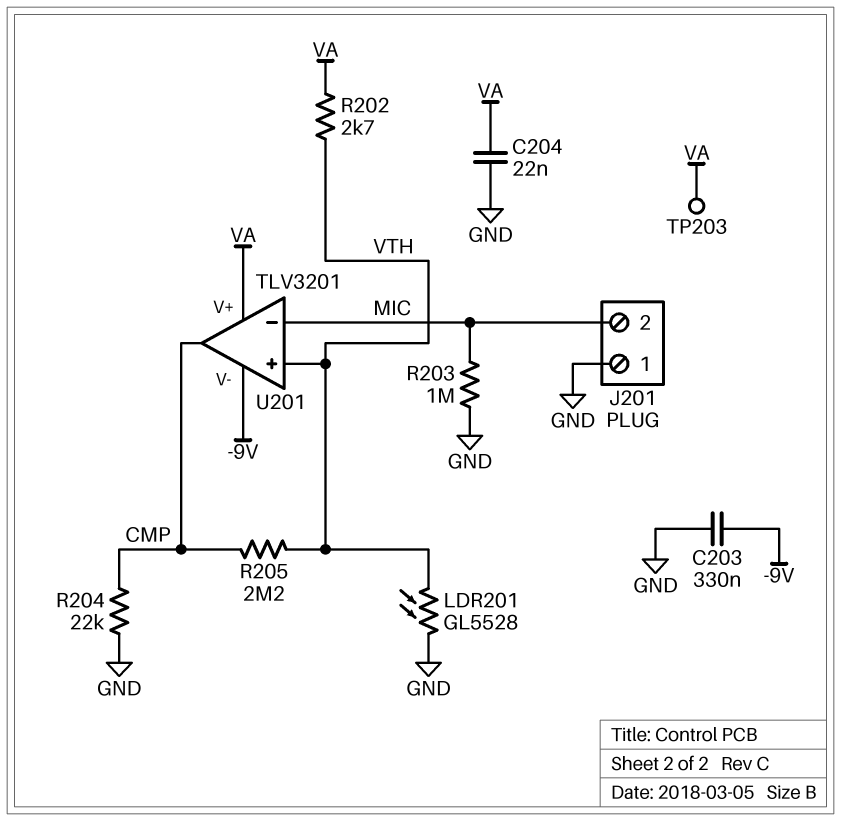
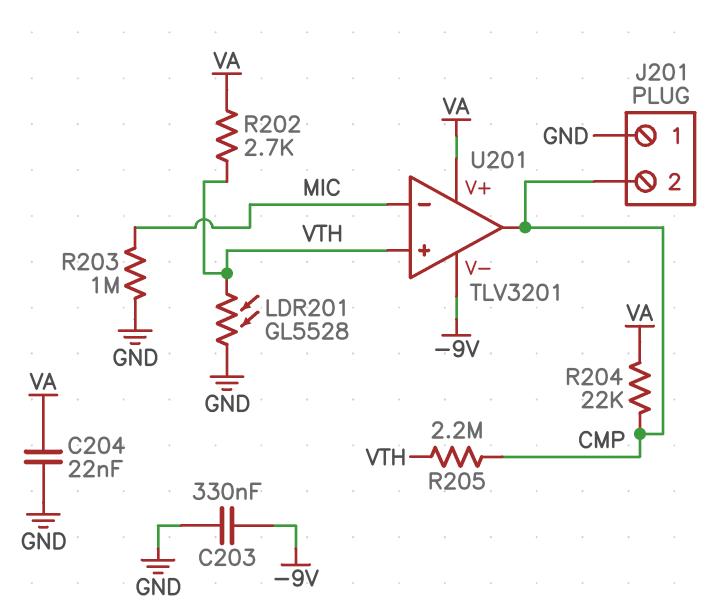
J201 pin 2: MIC -> CMP
R204: 22k (CMP, GND) -> 22k (CMP, VA)
TP203: test point (VA) -> none

